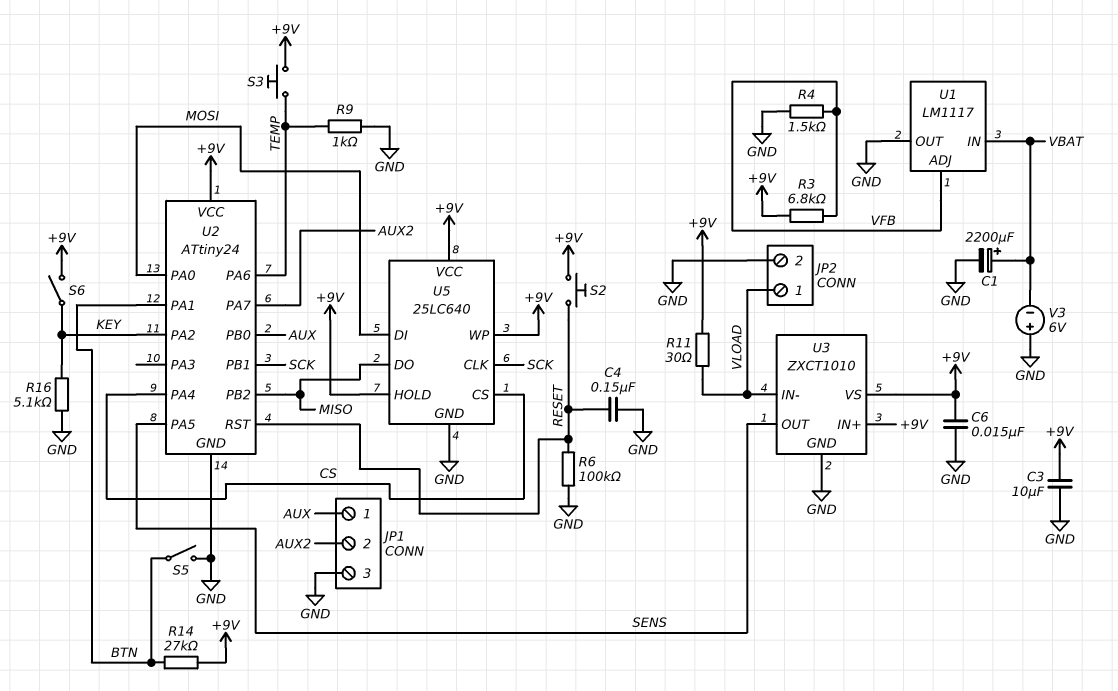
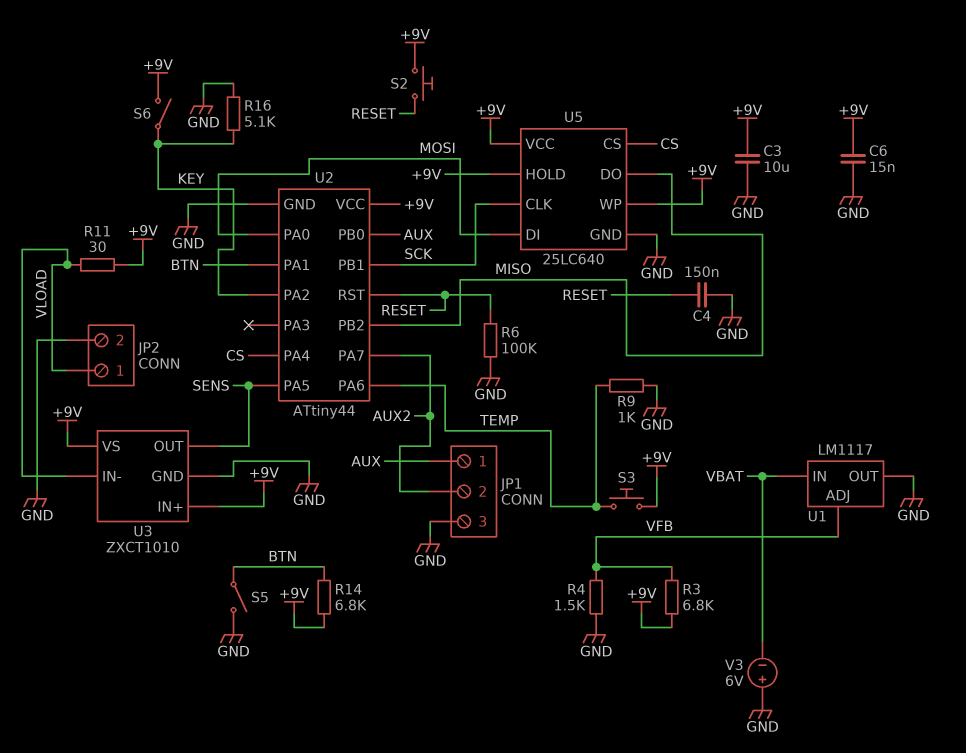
C1: 2200uF (plus VBAT, minus GND) -> none
R14: 27k (+9V, BTN) -> 6.8k (+9V, BTN)
U2: ATtiny24 -> ATtiny44

